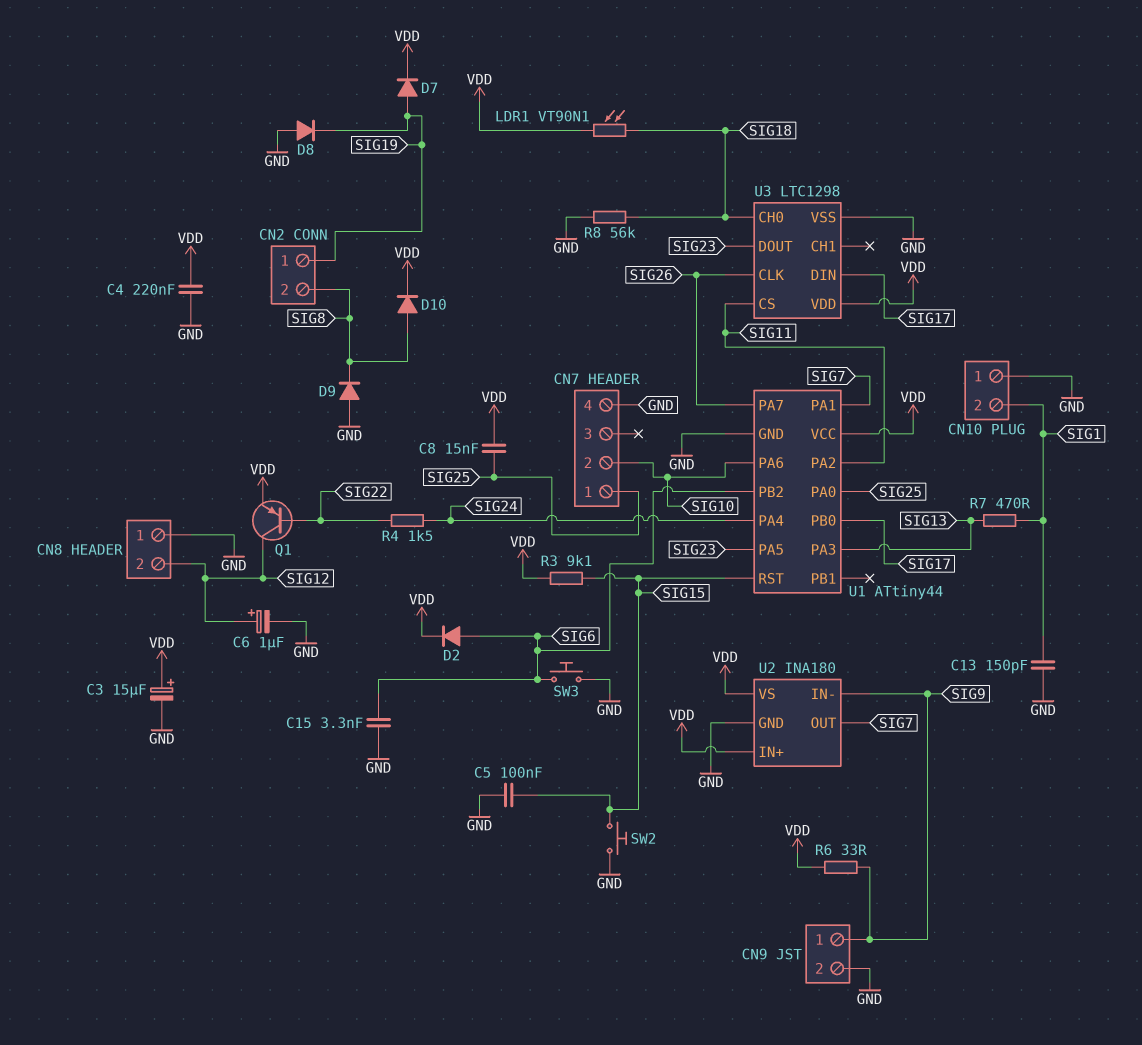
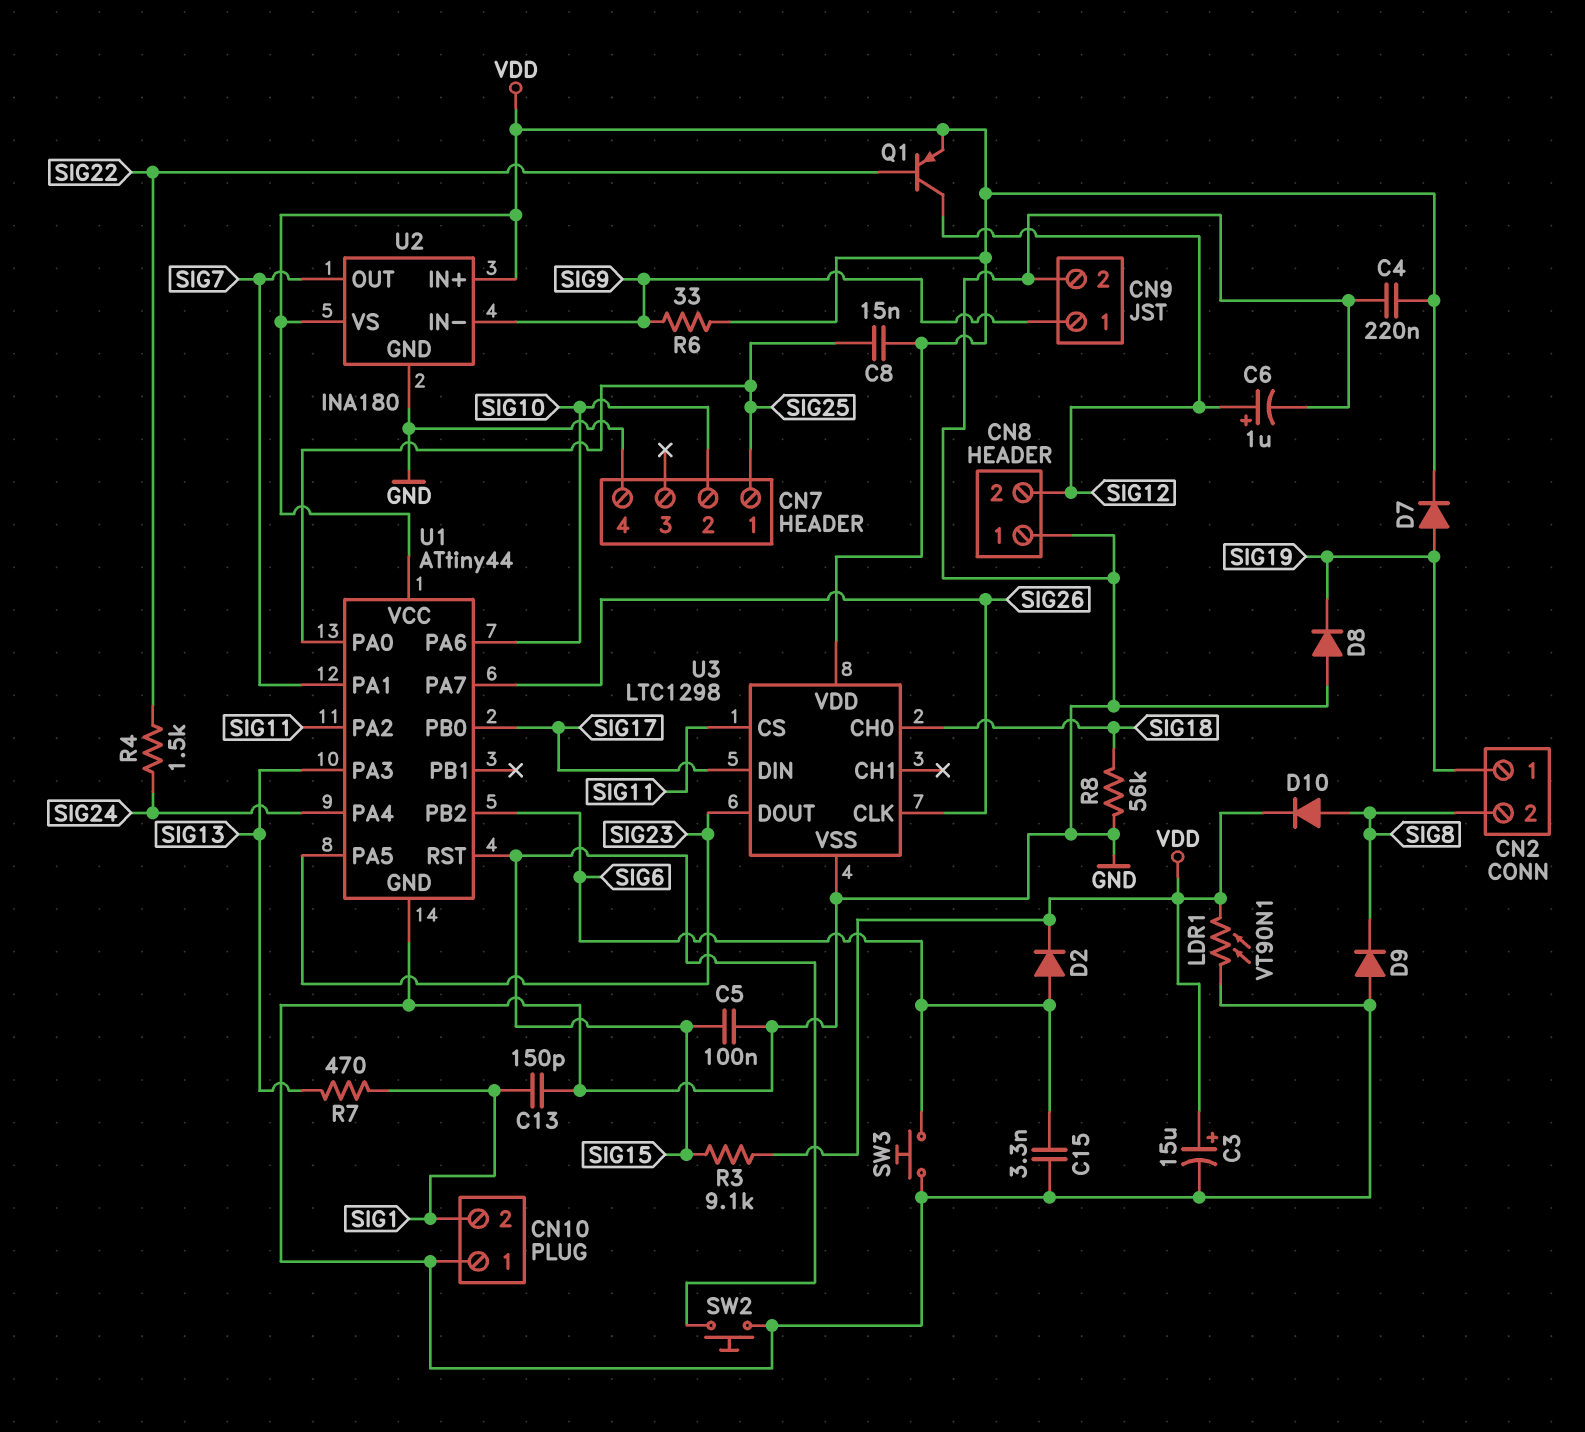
LDR1: VT90N1 (SIG18, VDD) -> VT90N1 (GND, VDD)

